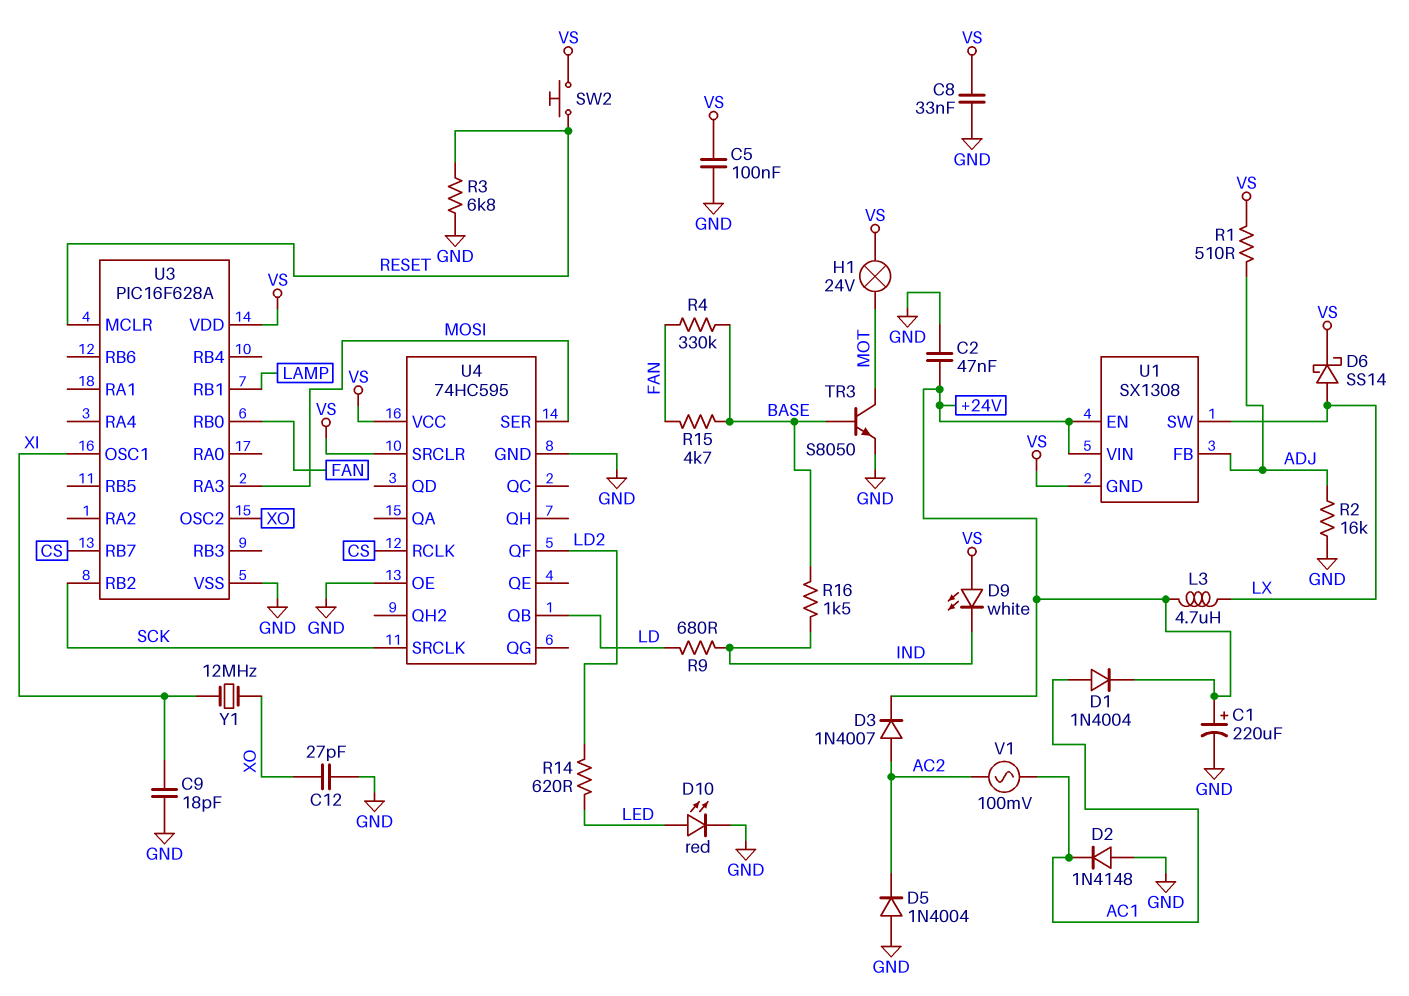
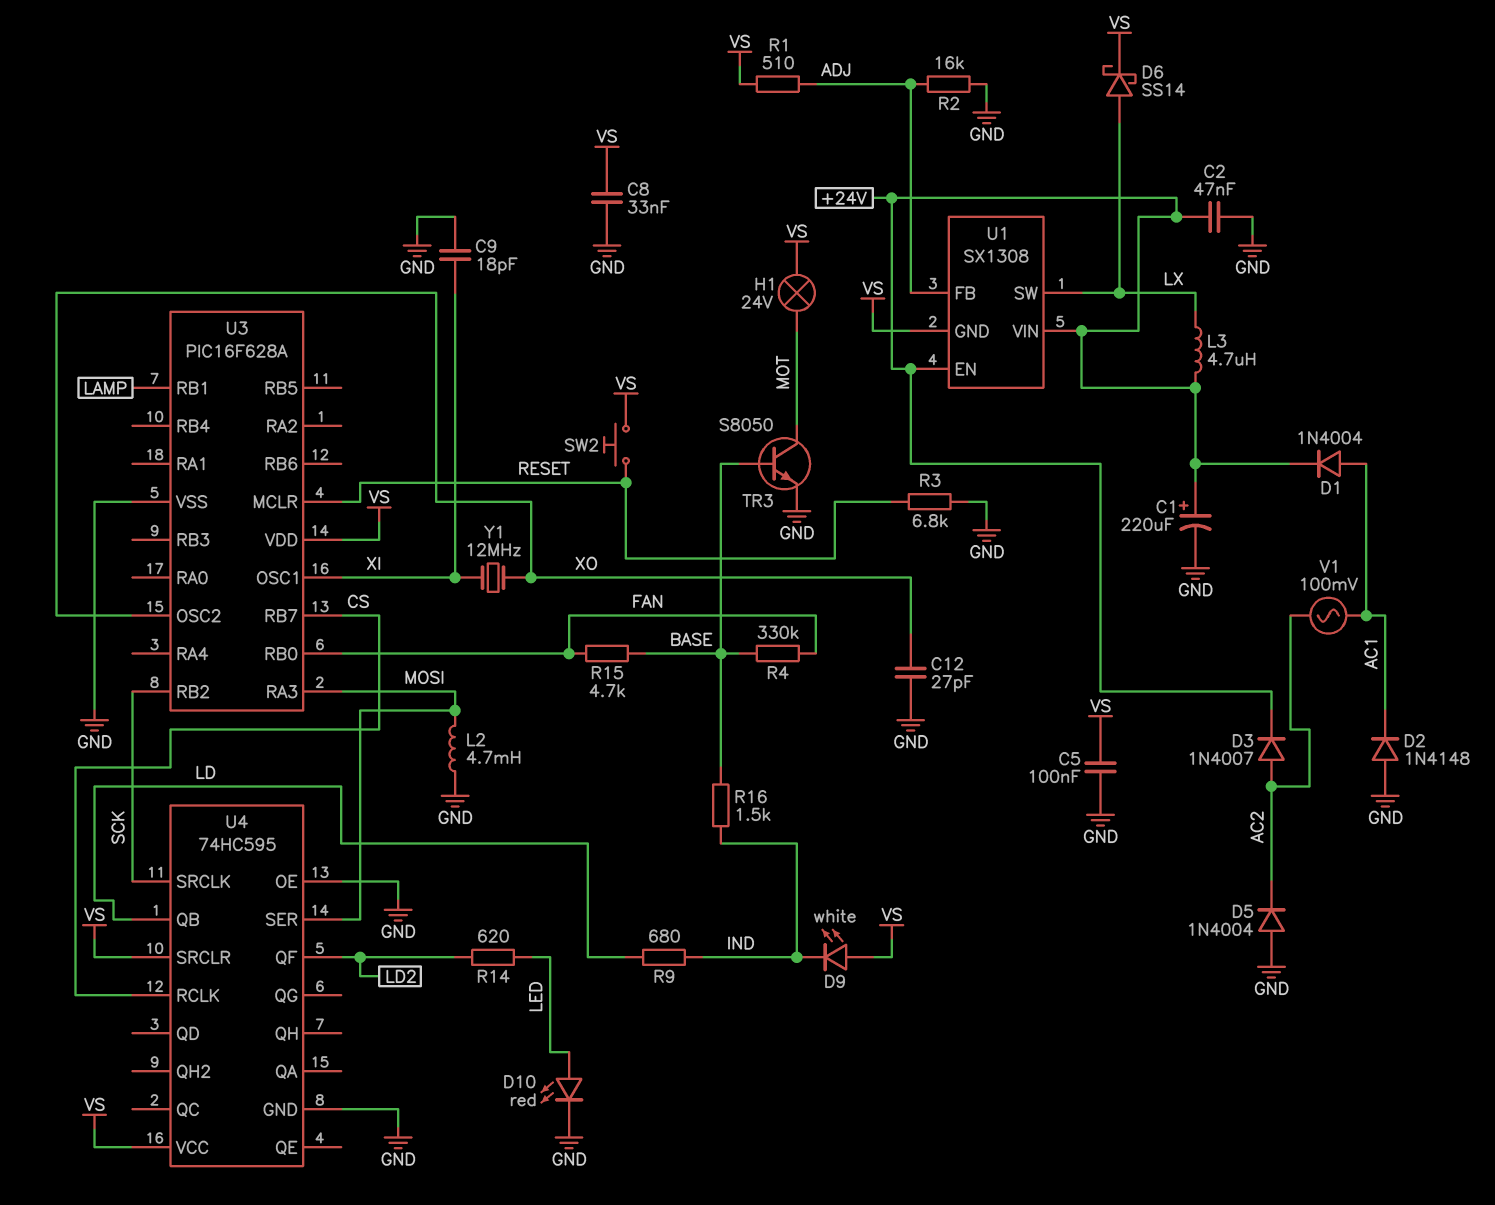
L2: none -> 4.7mH (GND, MOSI)

